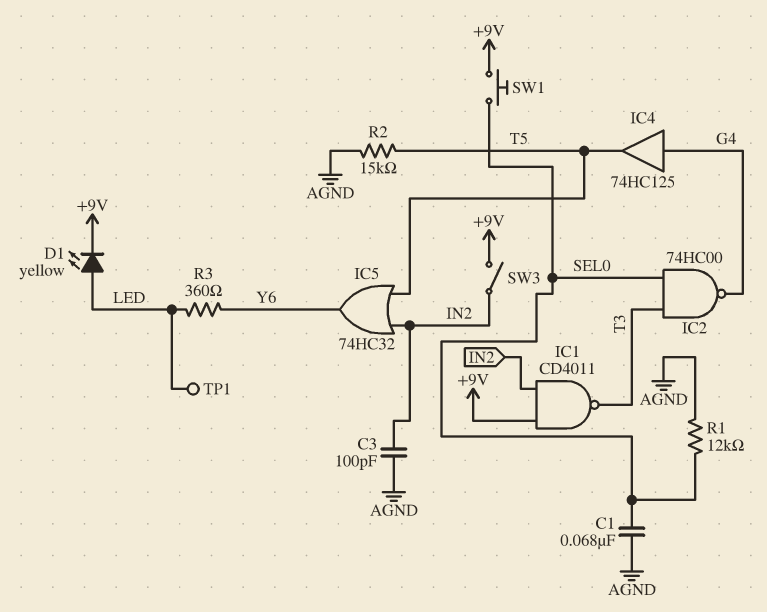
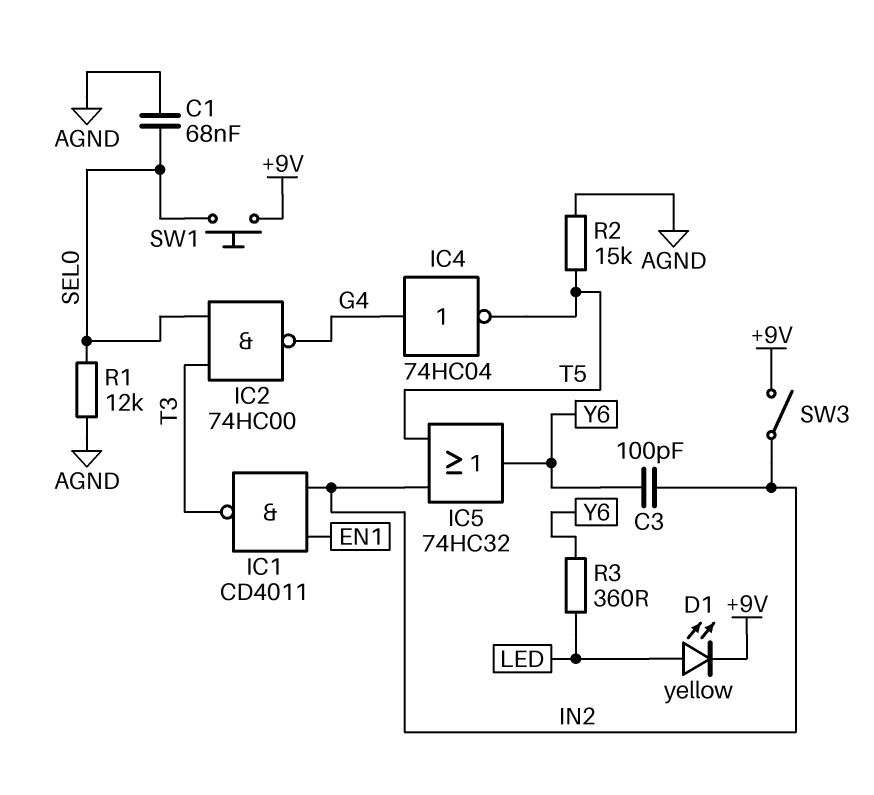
C3: 100pF (AGND, IN2) -> 100pF (IN2, Y6)
IC1: NAND CD4011 (in +9V, in IN2, out T3) -> NAND CD4011 (in EN1, in IN2, out T3)
IC4: buffer 74HC125 (in G4, out T5) -> NOT 74HC04 (in G4, out T5)
TP1: test point (LED) -> none

